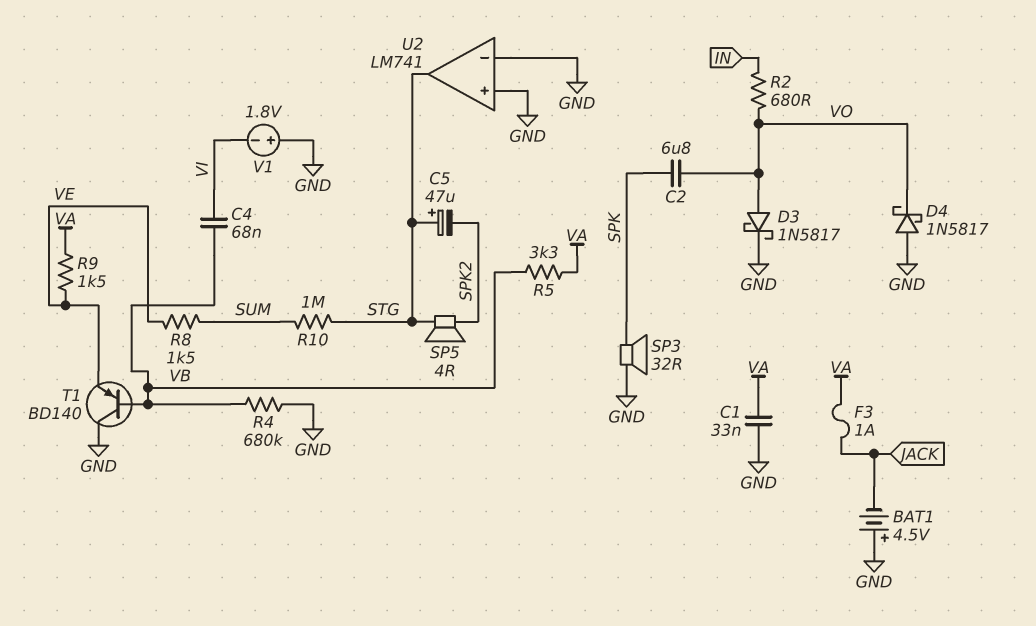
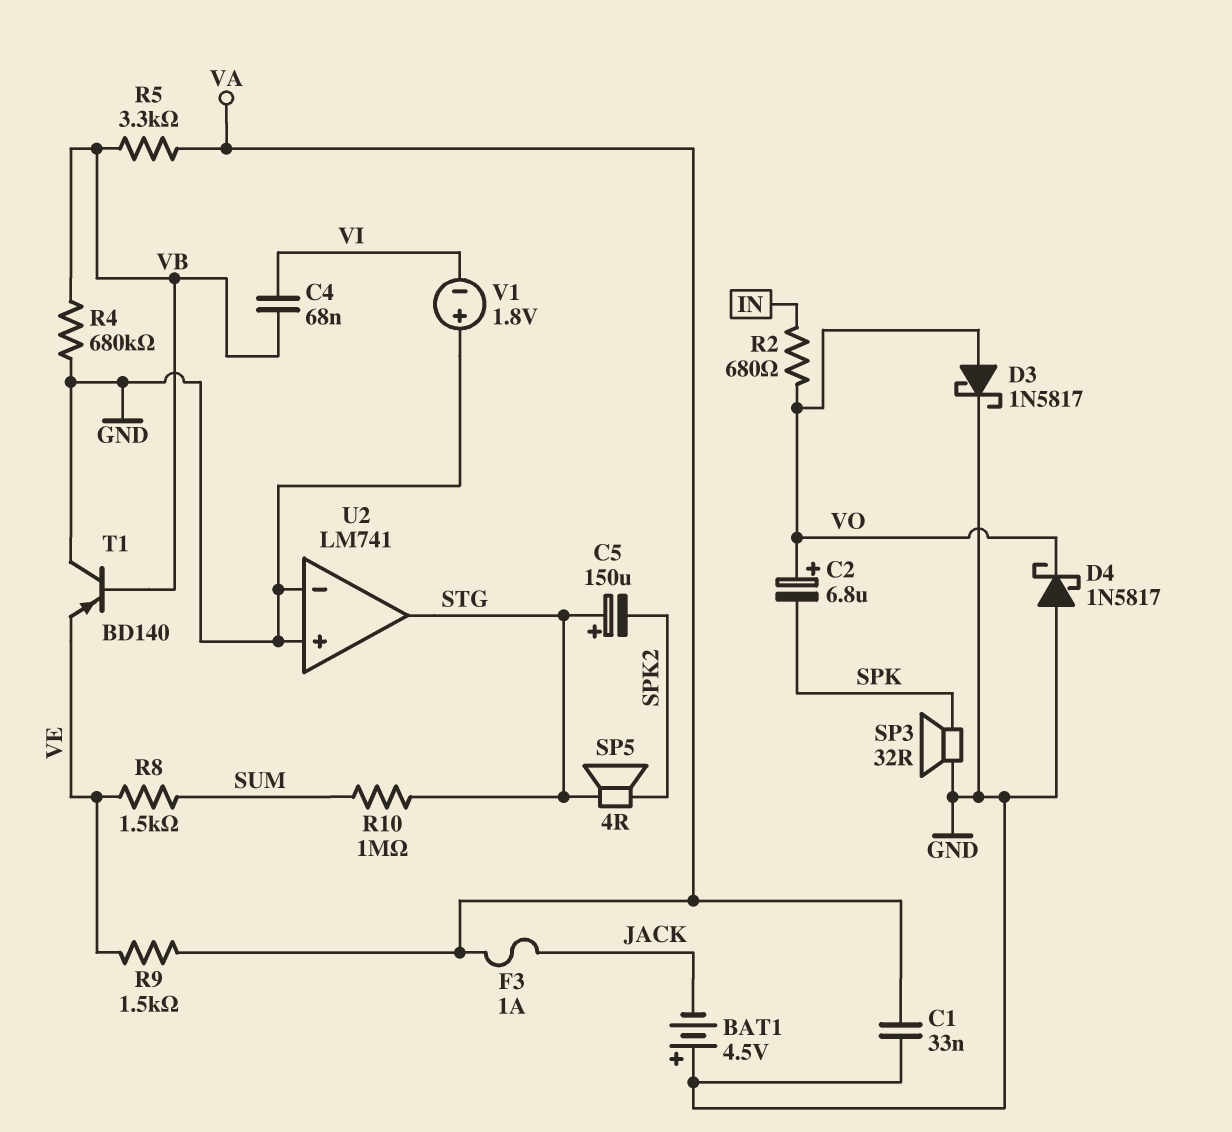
C2: 6.8uF (SPK, VO) -> 6.8uF (plus VO, minus SPK)
C5: 47uF (plus STG, minus SPK2) -> 150uF (plus STG, minus SPK2)

